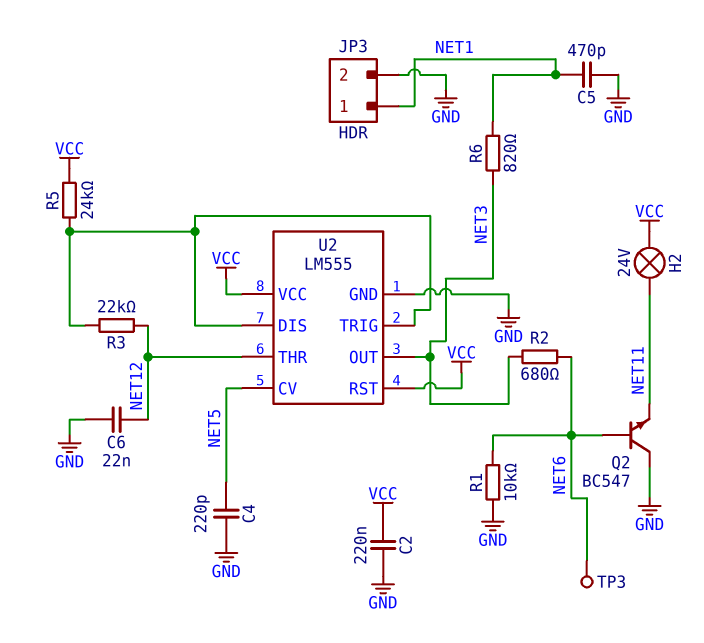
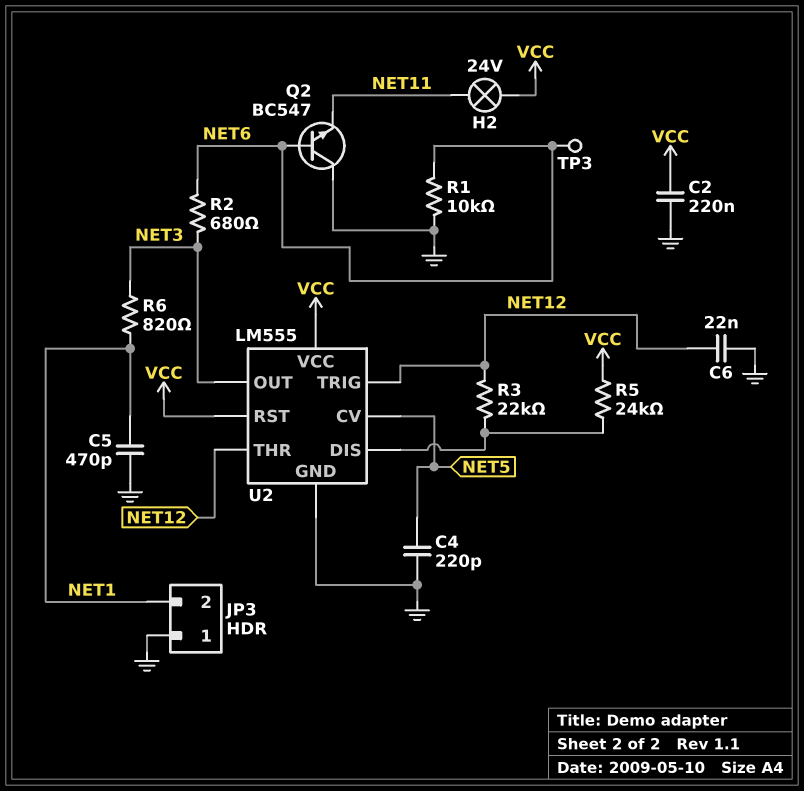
JP3 pin 1: NET1 -> GND
JP3 pin 2: GND -> NET1
U2 pin TRIG: U2/DIS -> NET12

